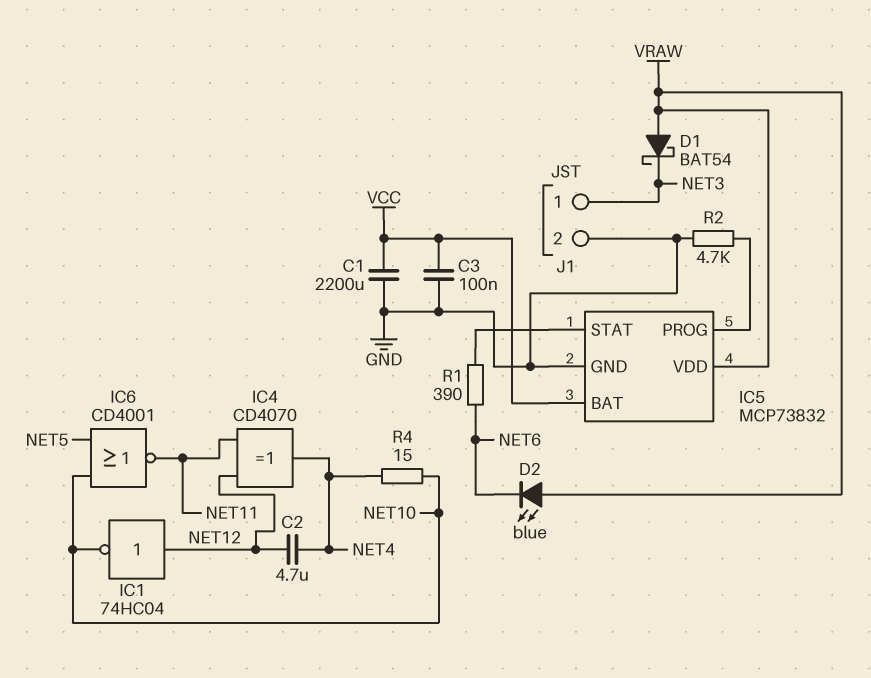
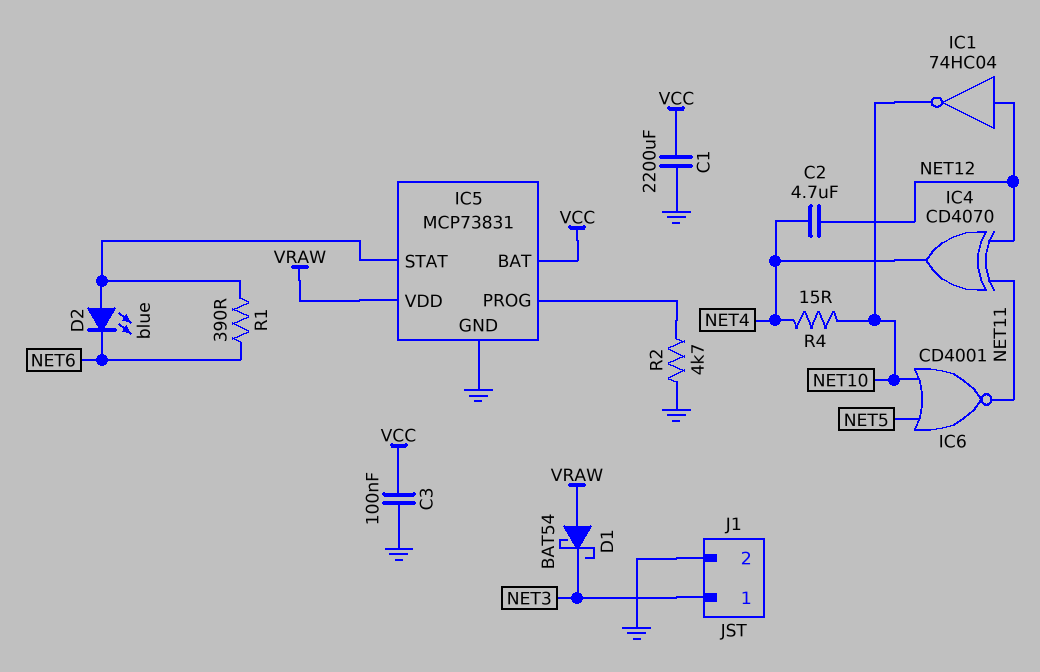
D2: LED blue (A VRAW, K NET6) -> LED blue (A IC5/STAT, K NET6)
IC5: MCP73832 -> MCP73831

